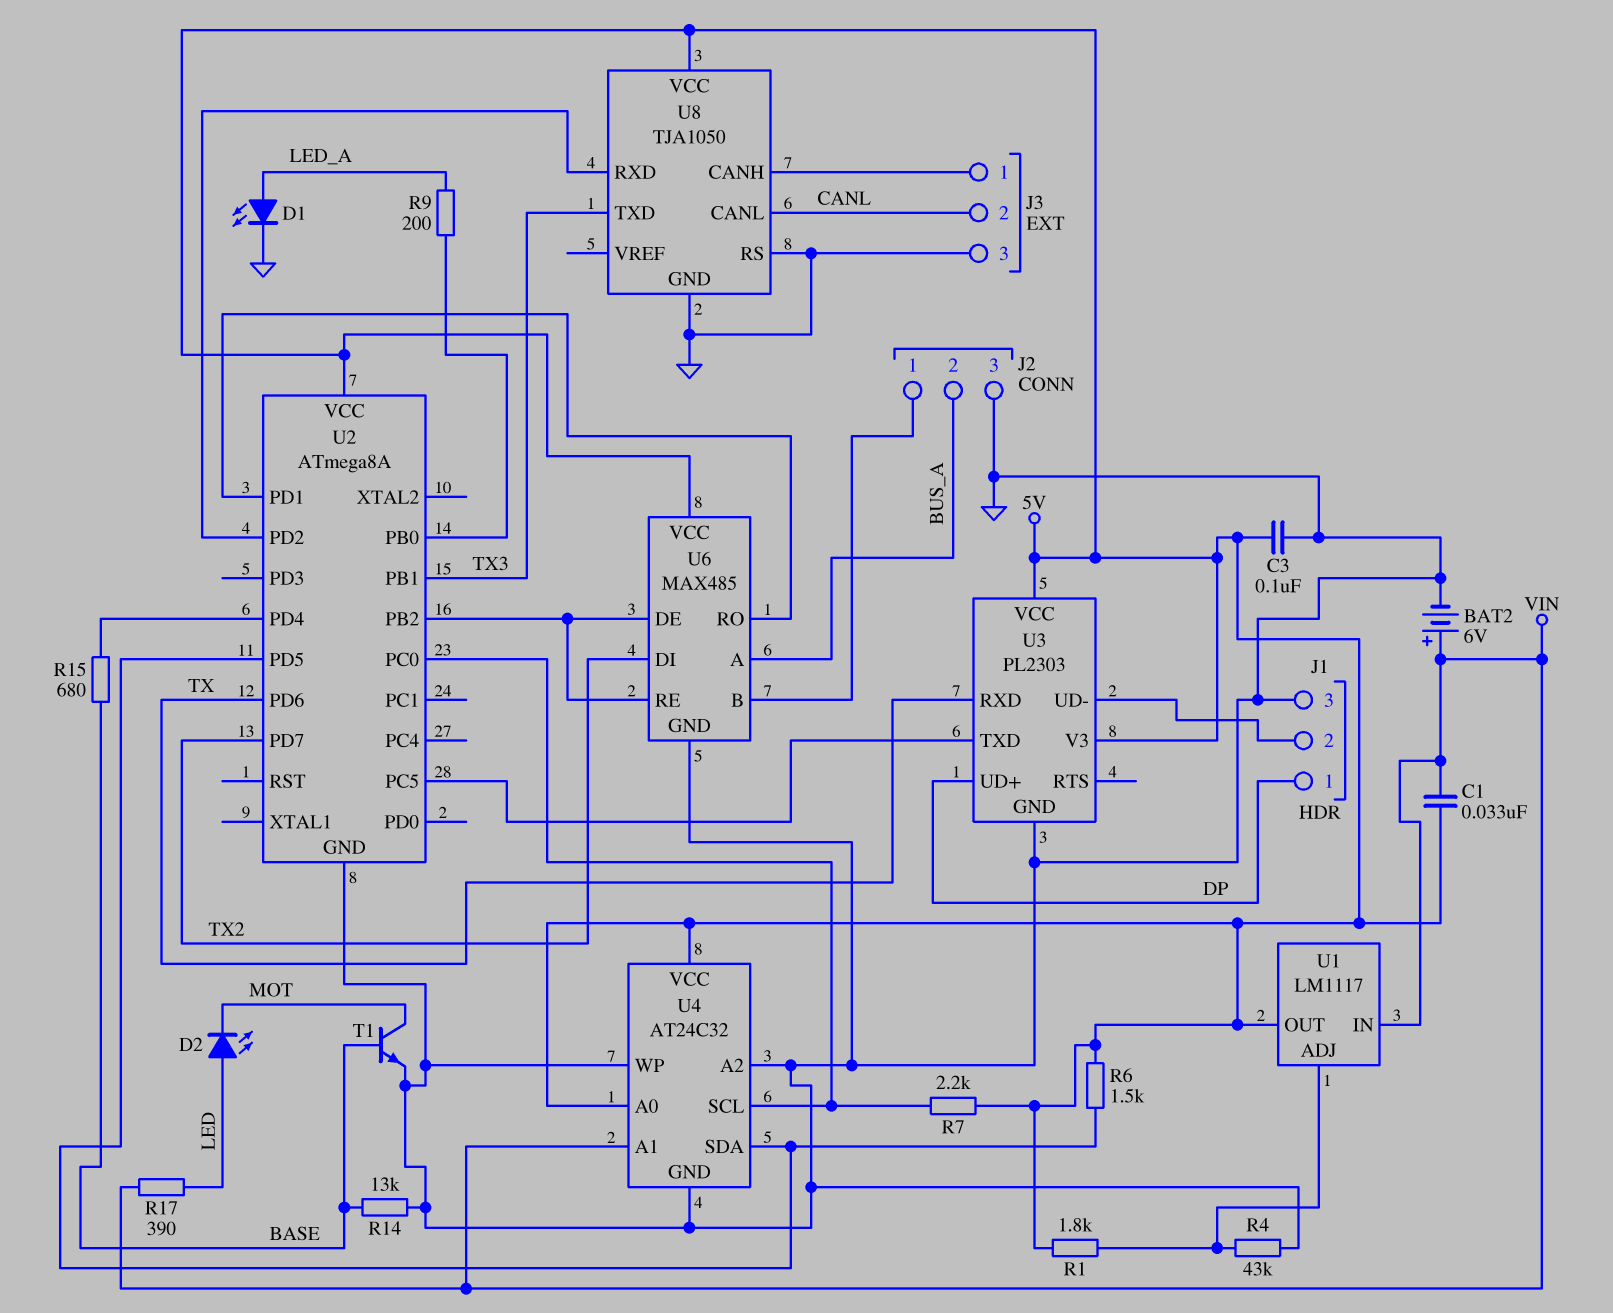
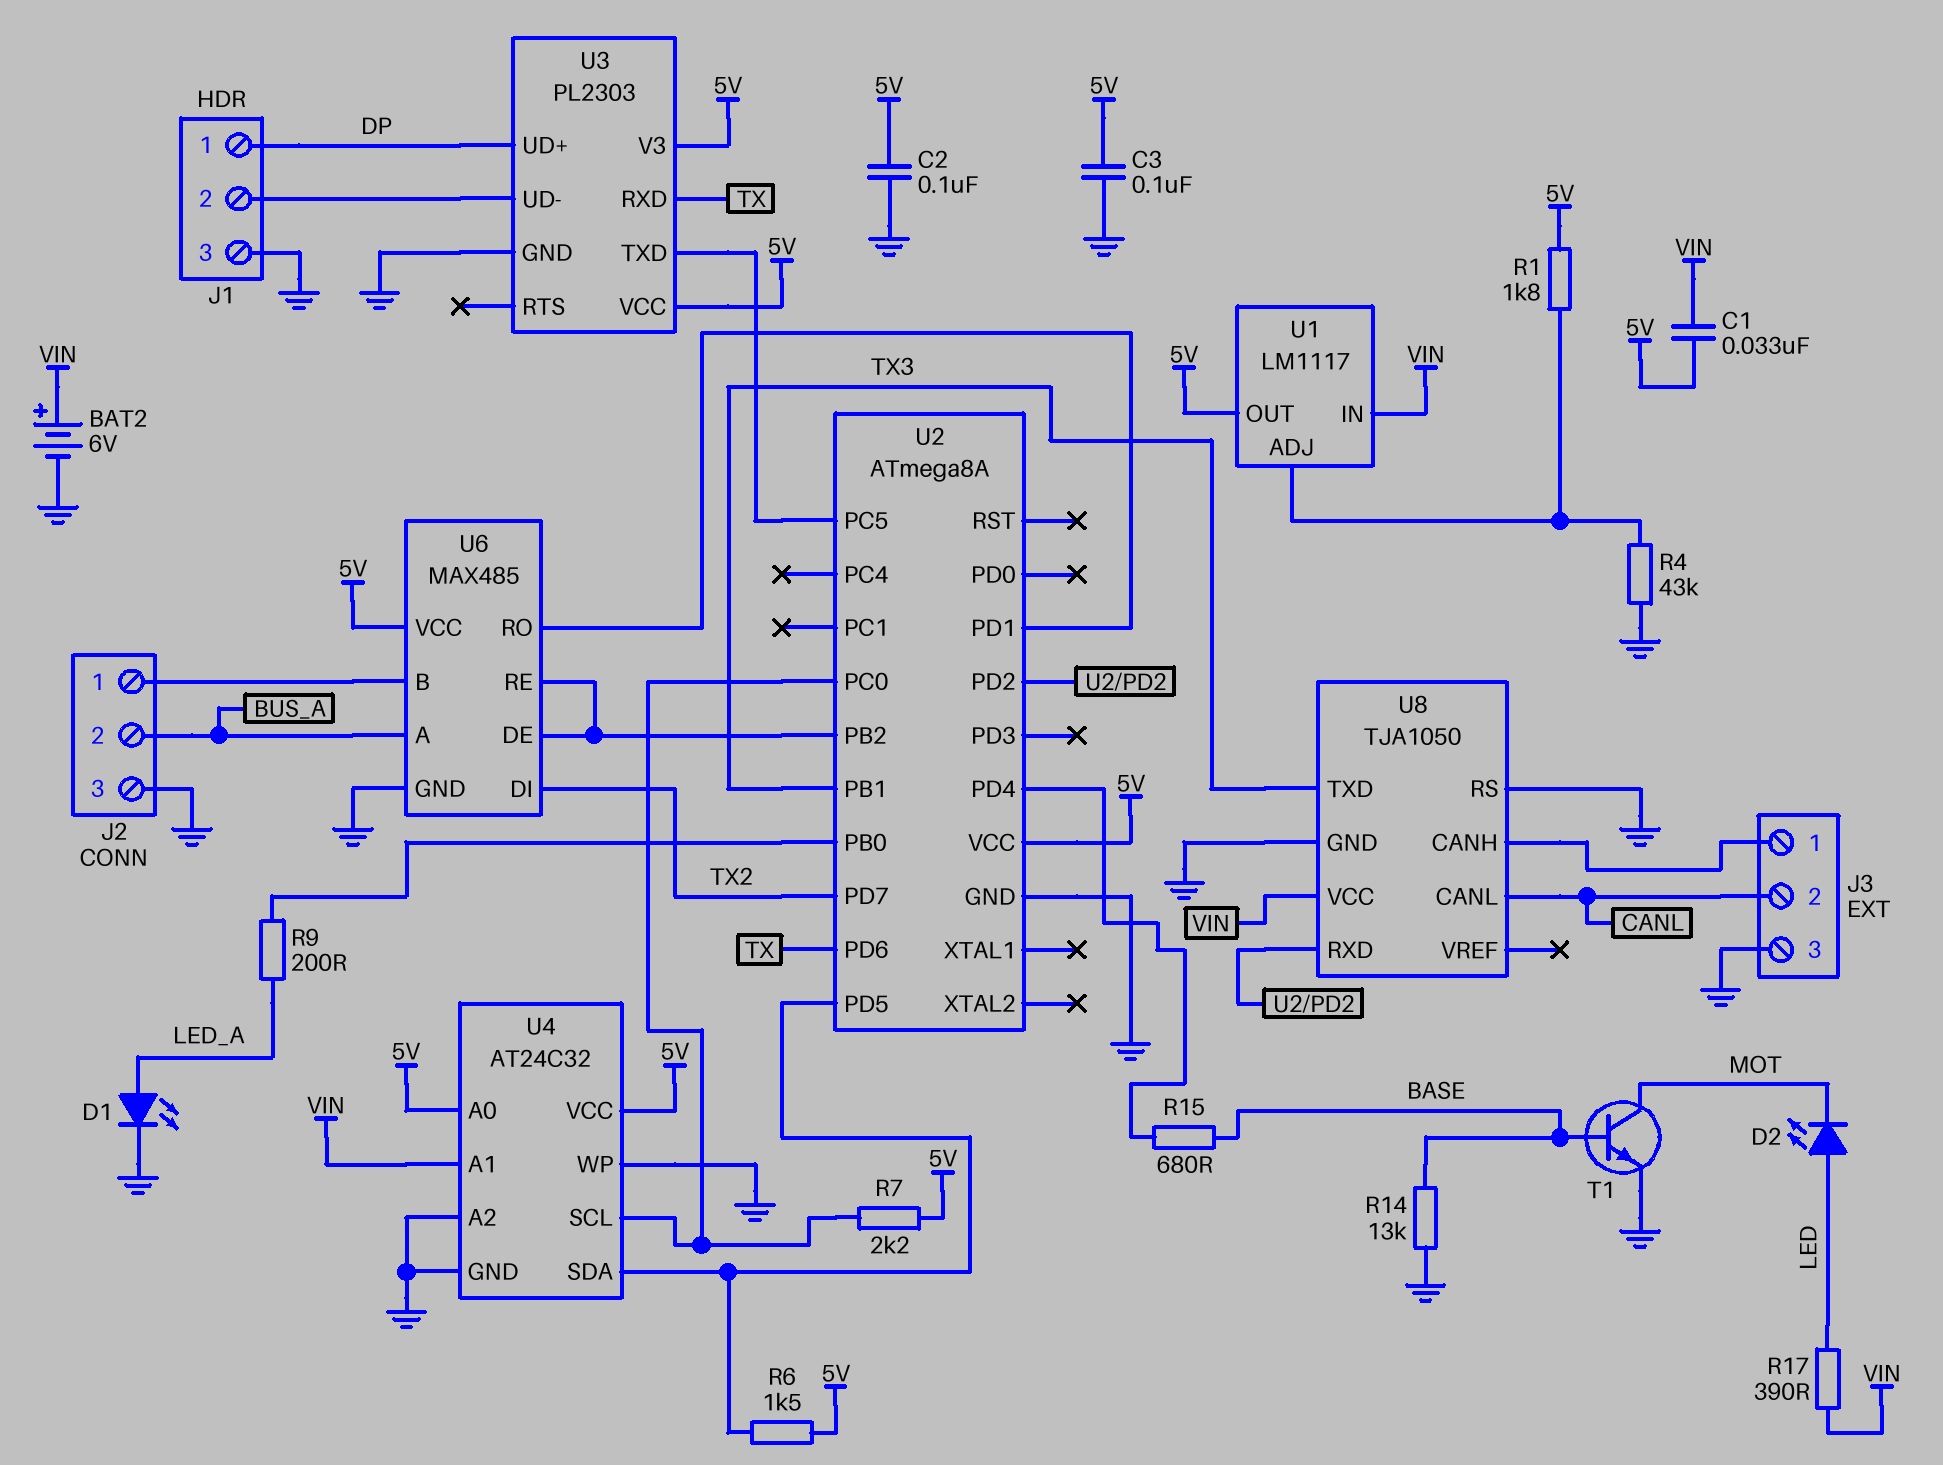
C2: none -> 100nF (5V, GND)
U8 pin VCC: 5V -> VIN

